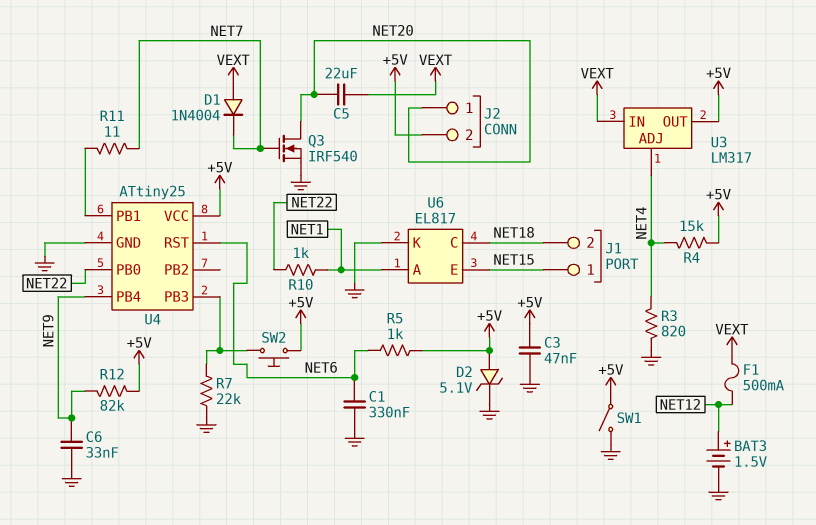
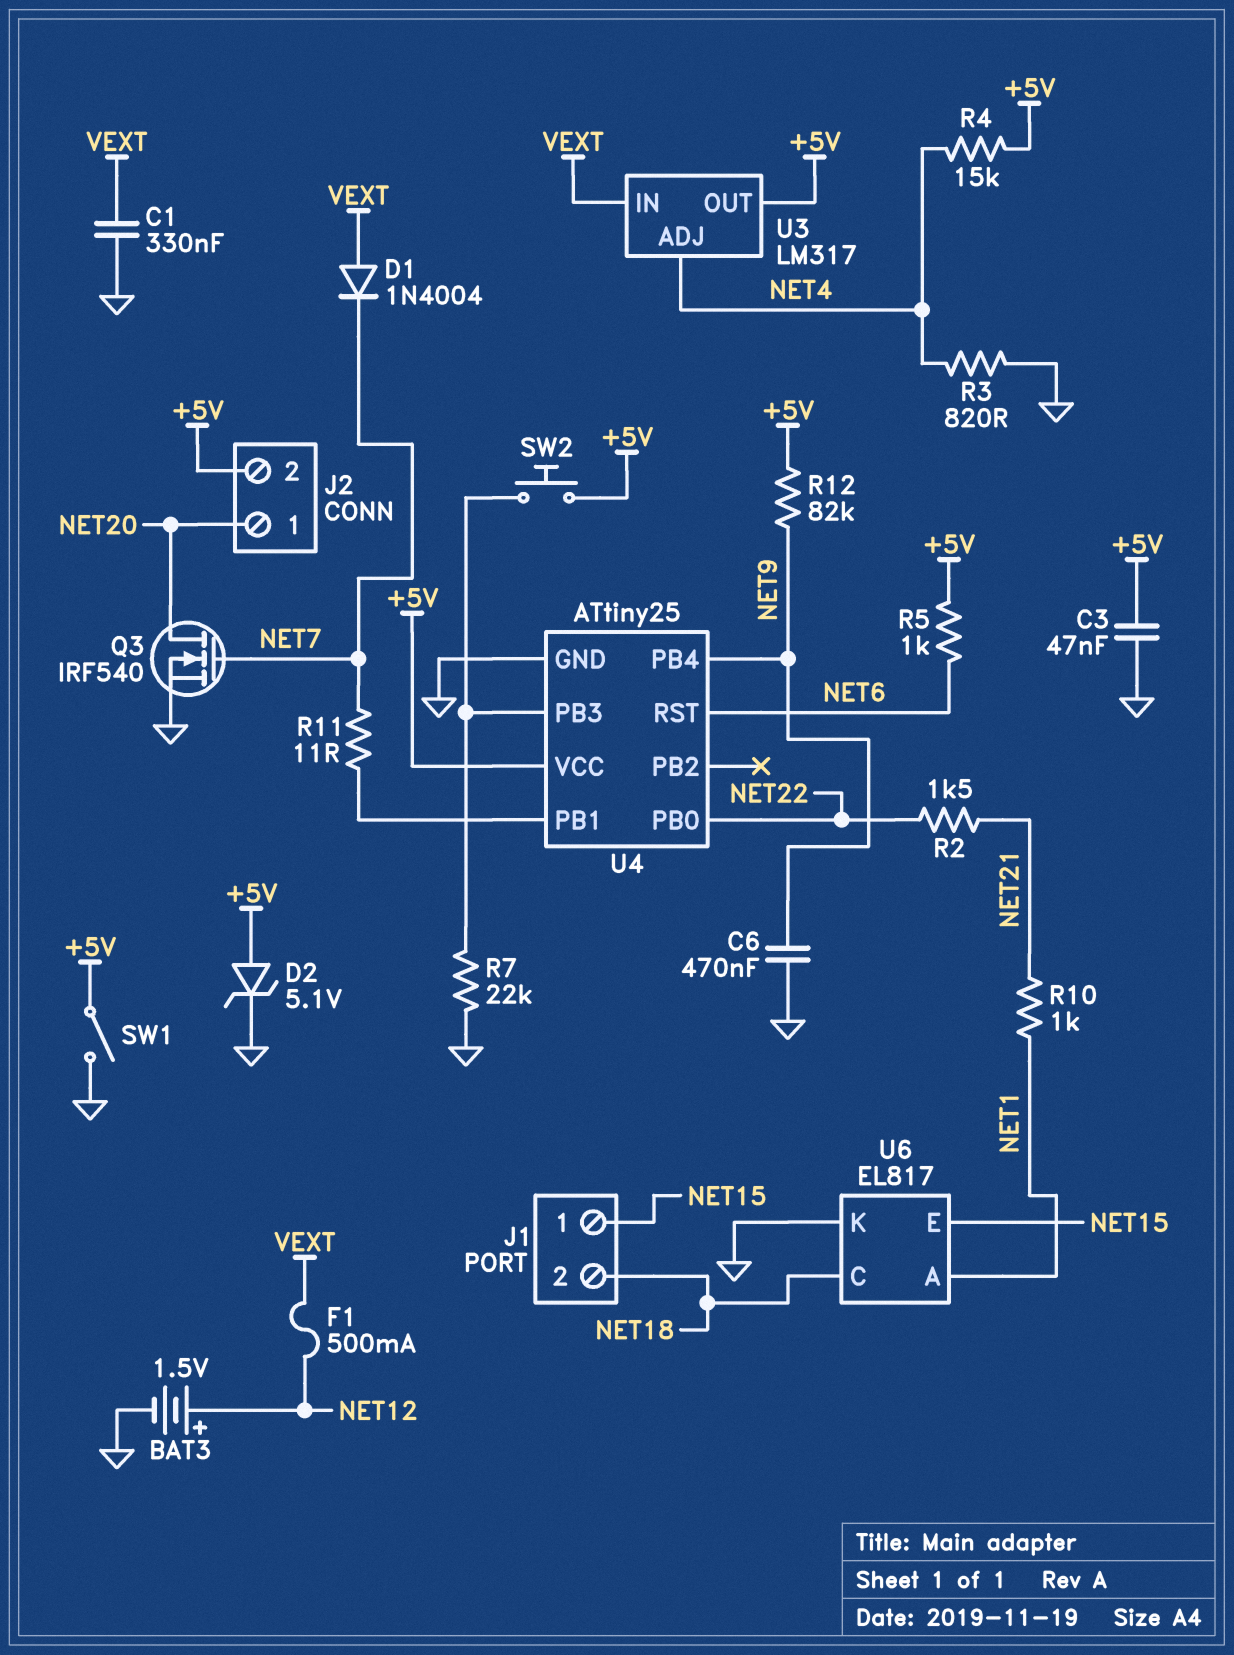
C1: 330nF (GND, NET6) -> 330nF (GND, VEXT)
C5: 22uF (NET20, VEXT) -> none
C6: 33nF (GND, NET9) -> 470nF (GND, NET9)
R2: none -> 1.5k (NET21, NET22)
R10: 1k (NET1, NET22) -> 1k (NET1, NET21)

